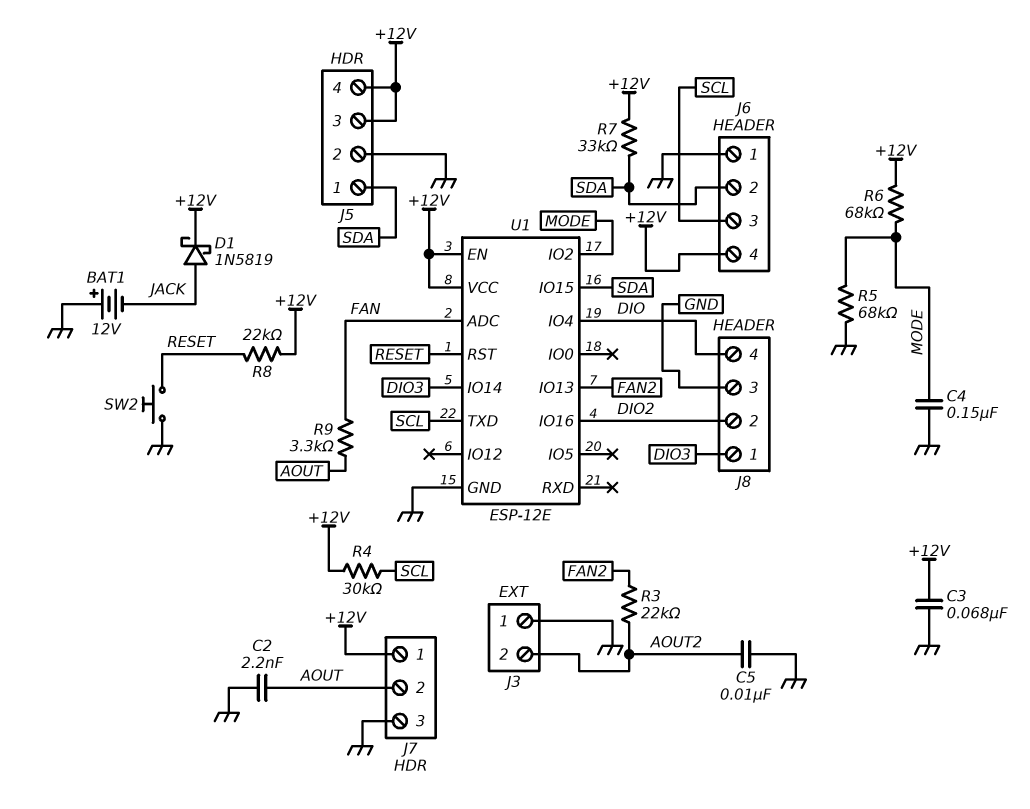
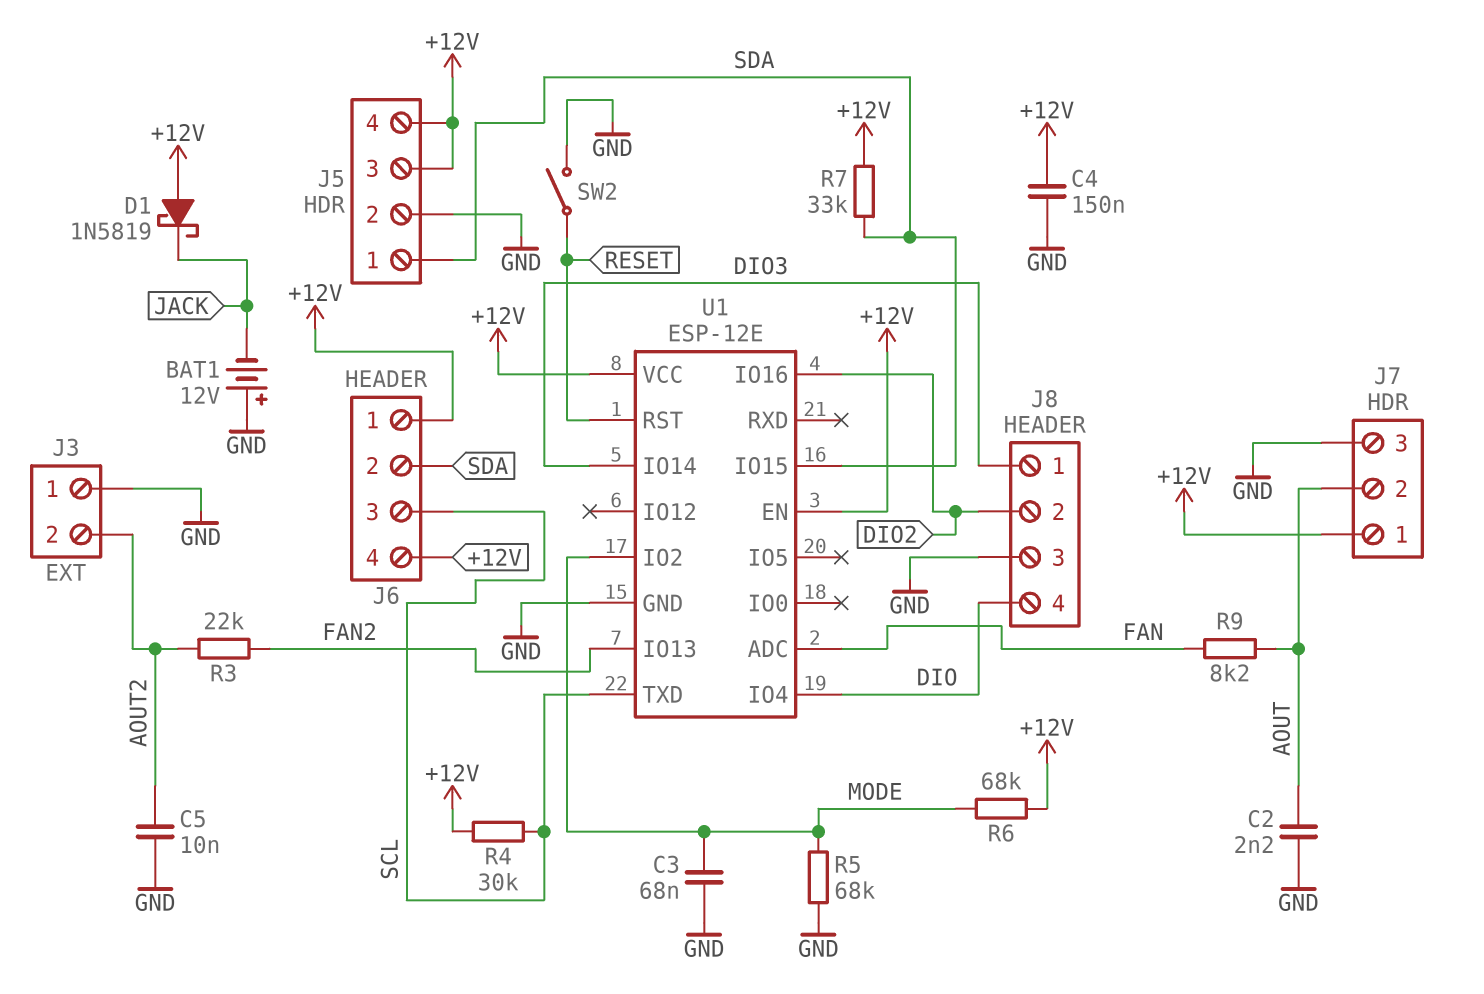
C3: 68nF (+12V, GND) -> 68nF (GND, MODE)
C4: 150nF (GND, MODE) -> 150nF (+12V, GND)
D1: schottky 1N5819 (A JACK, K +12V) -> schottky 1N5819 (A +12V, K JACK)
J6 pin 1: GND -> +12V
R8: 22k (+12V, RESET) -> none
R9: 3.3k (AOUT, FAN) -> 8.2k (AOUT, FAN)
SW2: button (GND, RESET) -> switch (GND, RESET)

